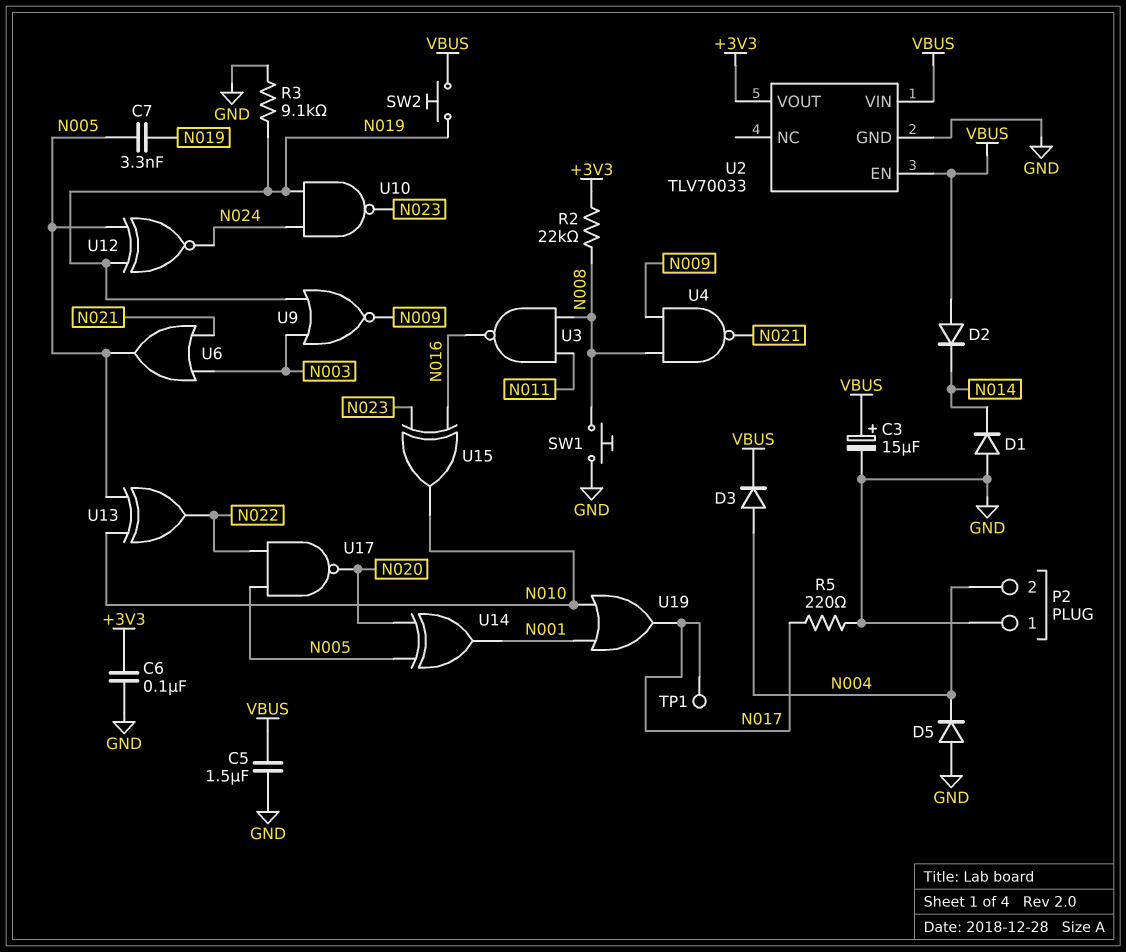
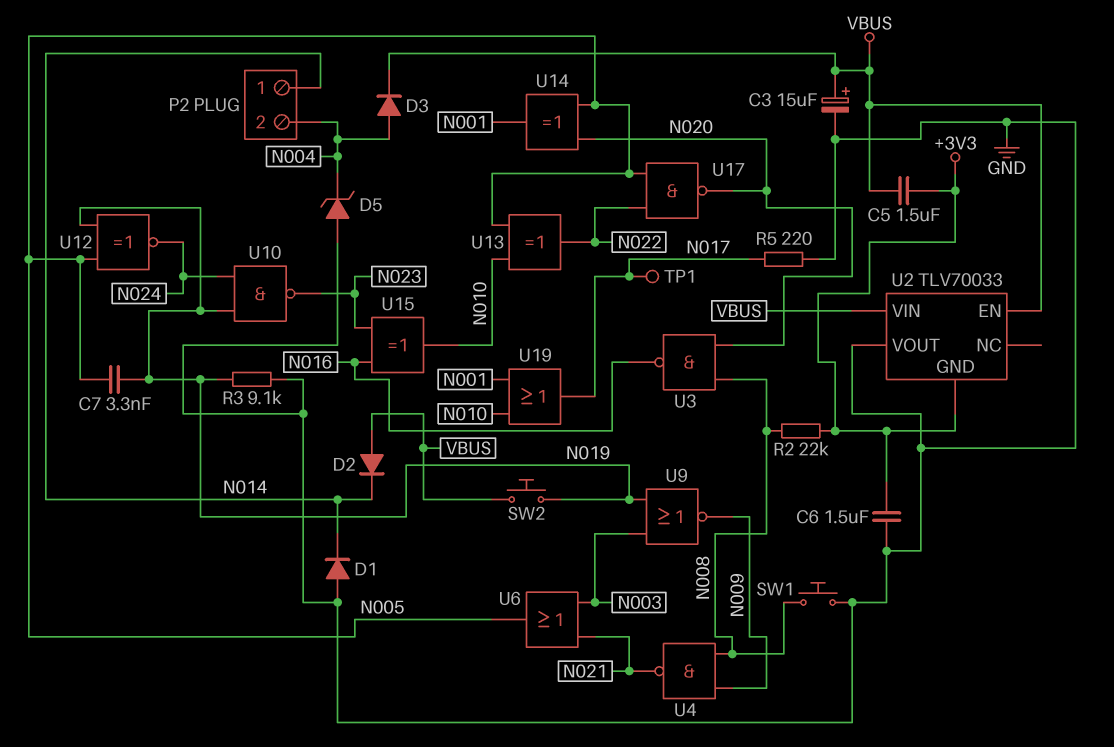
C5: 1.5uF (GND, VBUS) -> 1.5uF (+3V3, VBUS)
C6: 100nF (+3V3, GND) -> 1.5uF (+3V3, GND)
D5: diode (A GND, K N004) -> zener (A GND, K N004)
P2 pin 1: GND -> N014
U2 pin GND: GND -> +3V3
U2 pin VOUT: +3V3 -> GND
U3: NAND (in N008, in N011, out N016) -> NAND (in N008, in N020, out N016)

